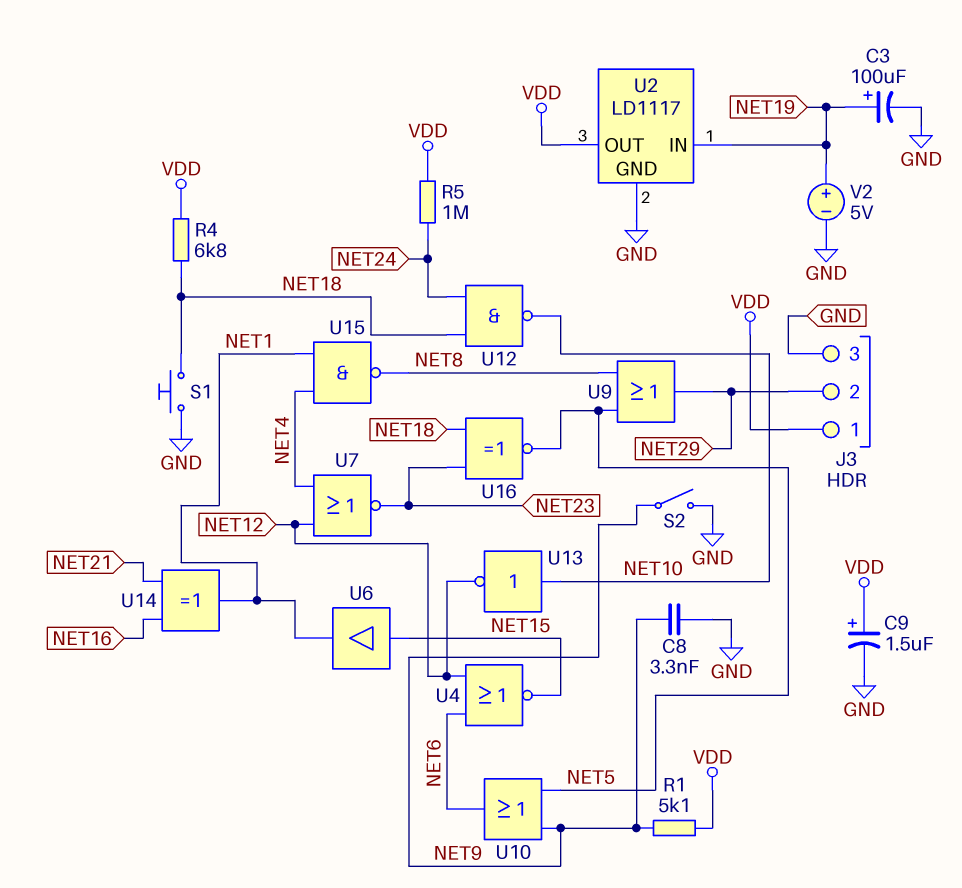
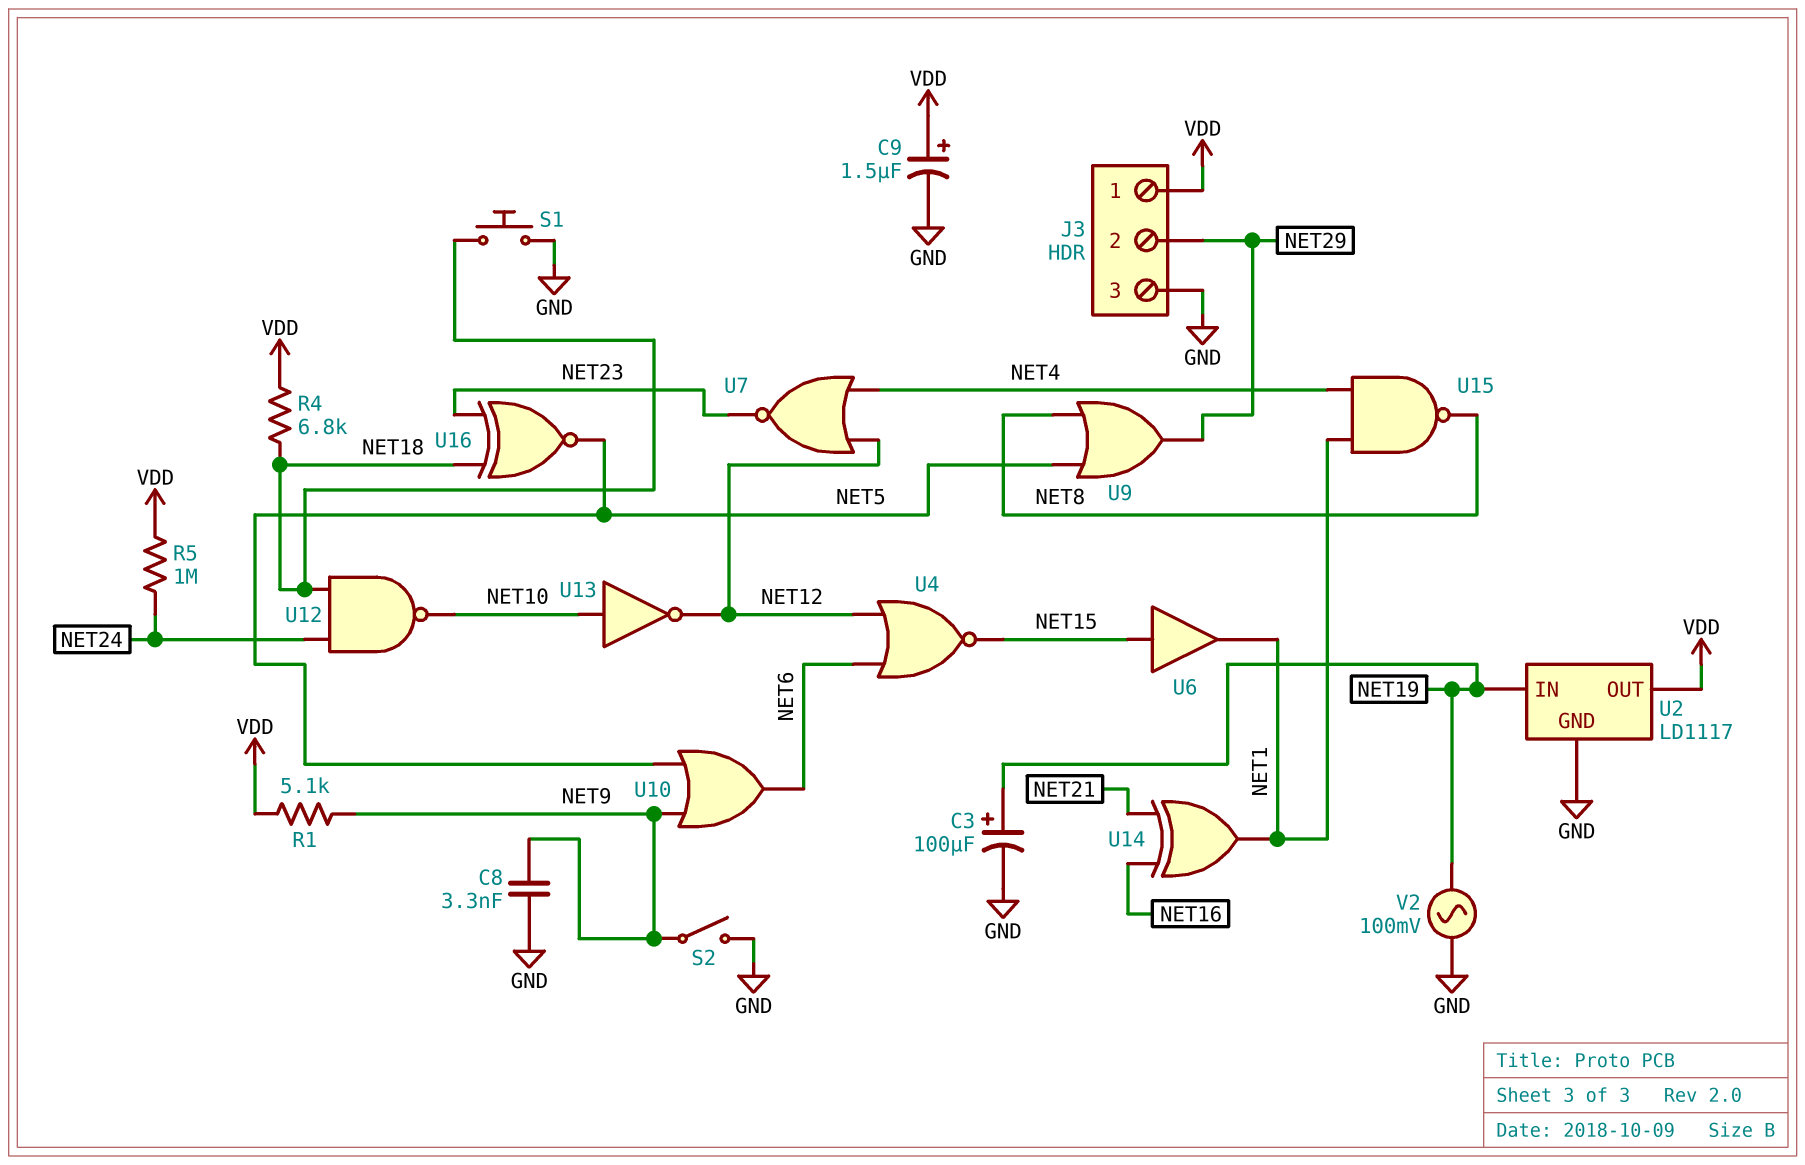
V2: 5V (plus NET19, minus GND) -> AC 100mV (GND, NET19)

